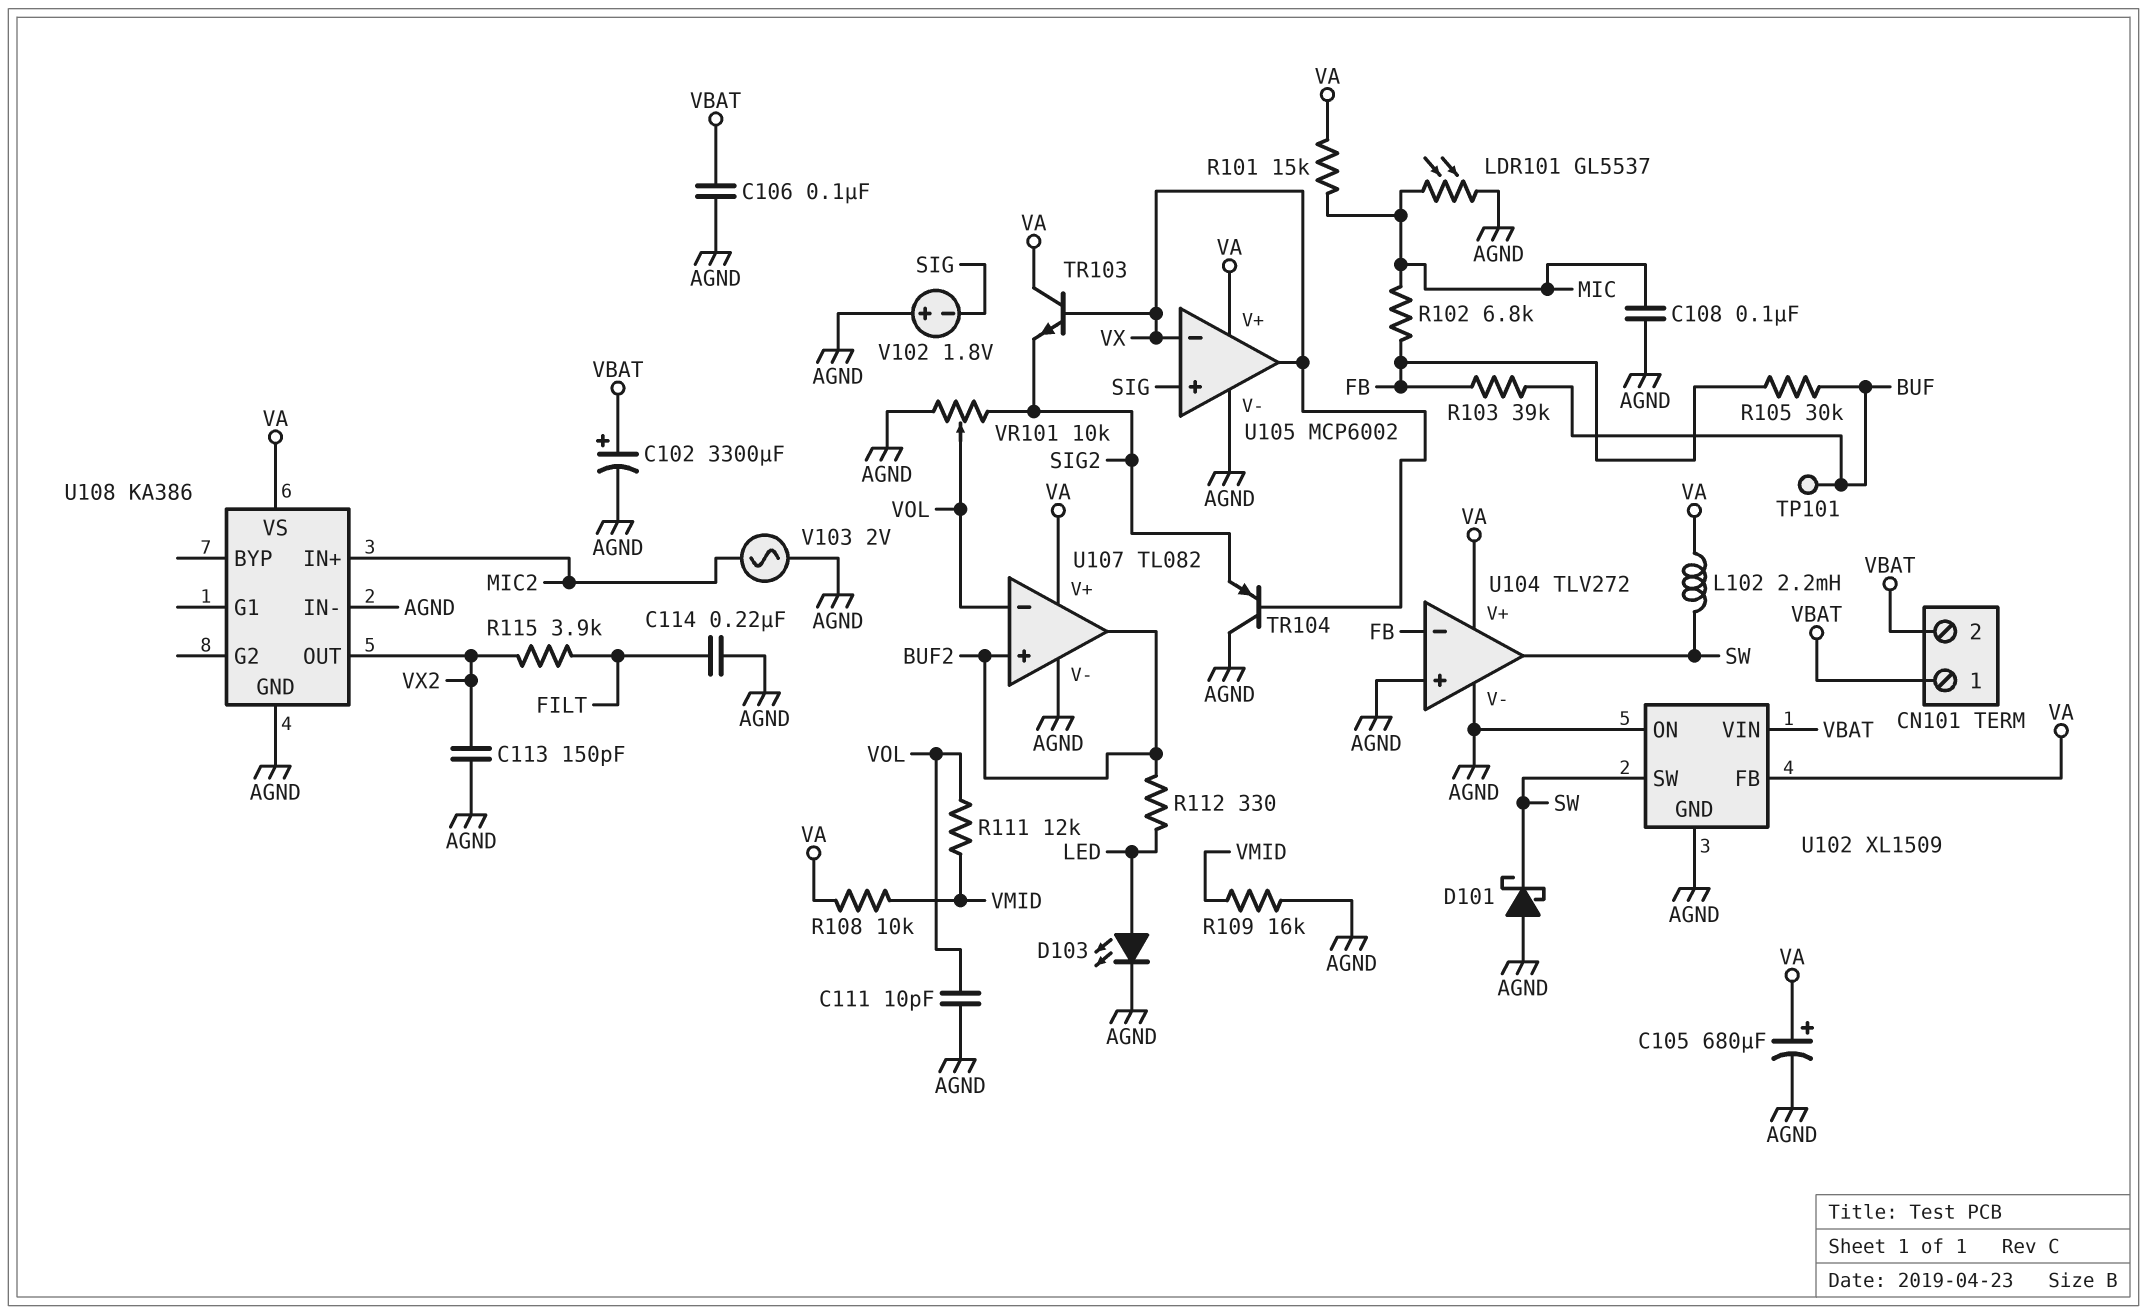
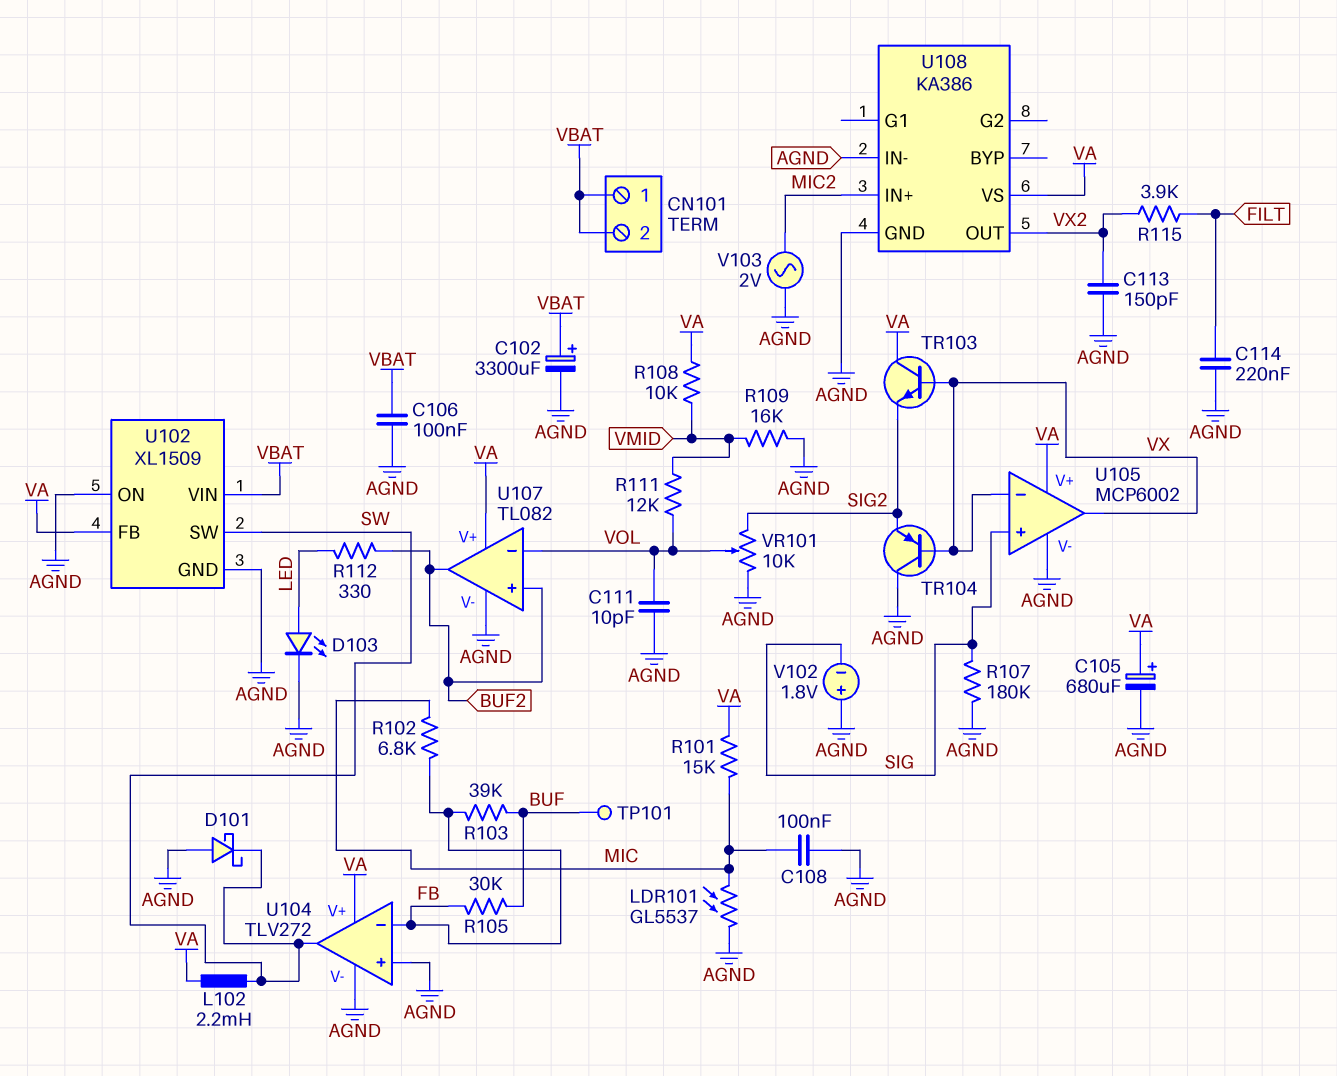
R107: none -> 180k (AGND, SIG)

